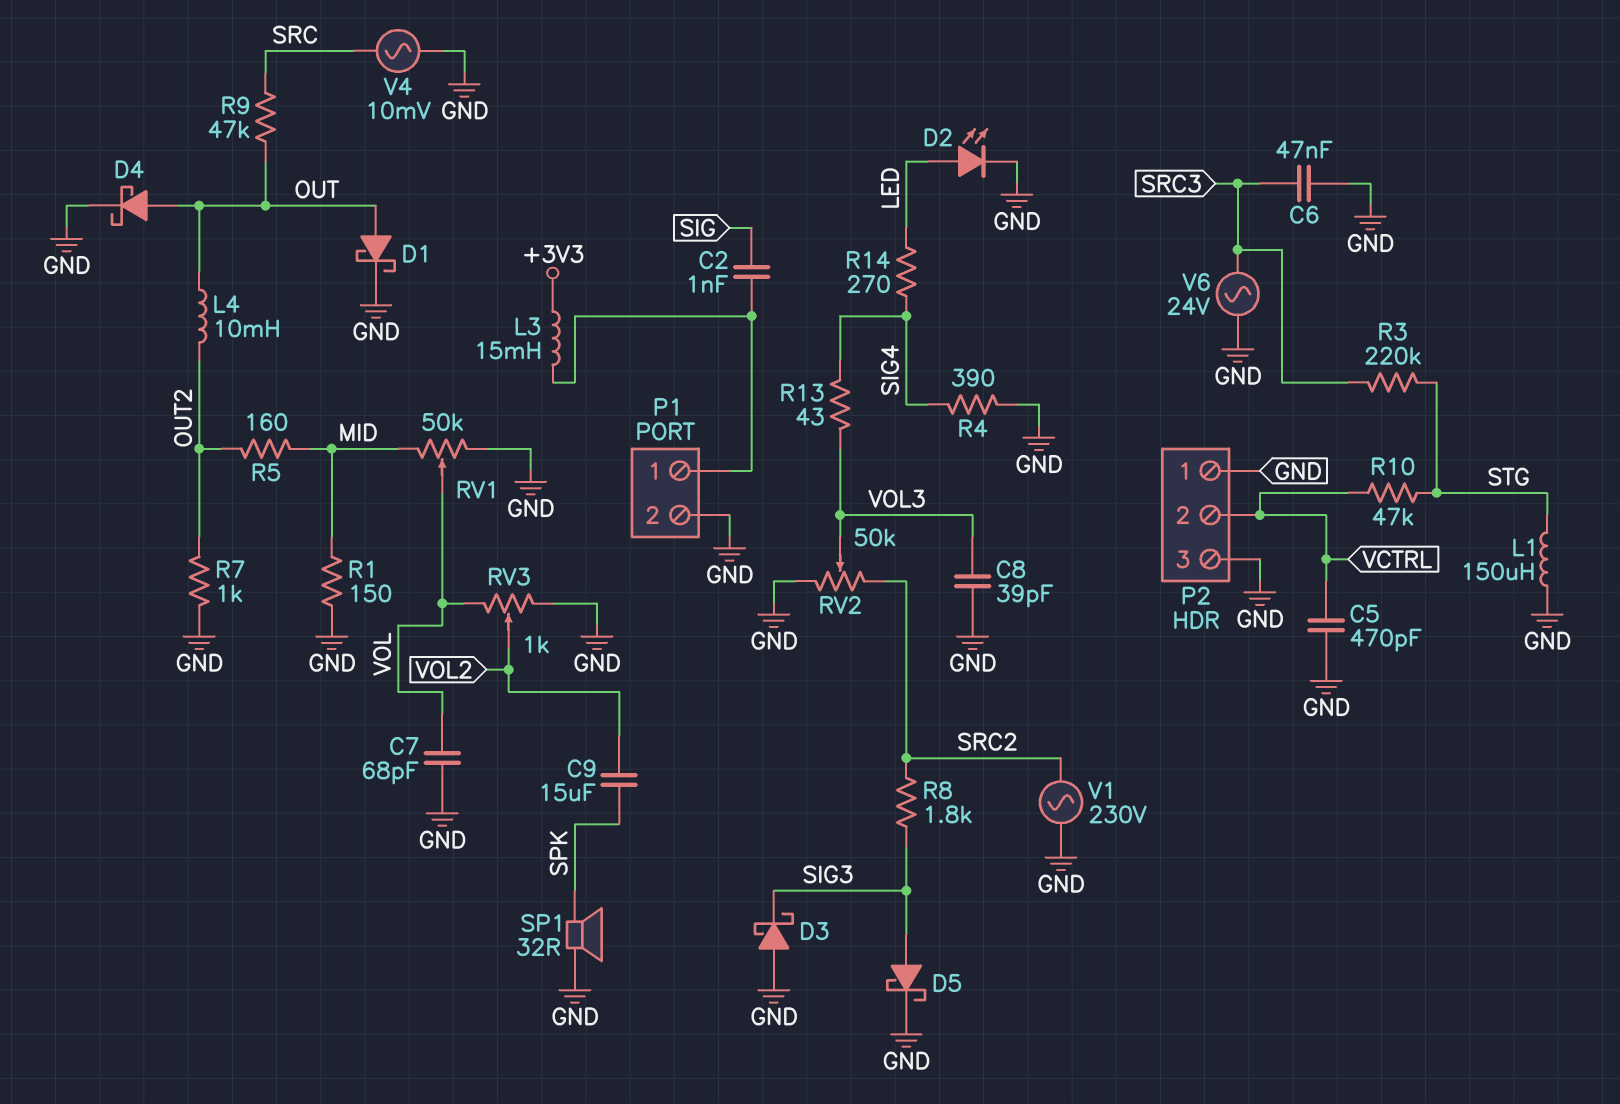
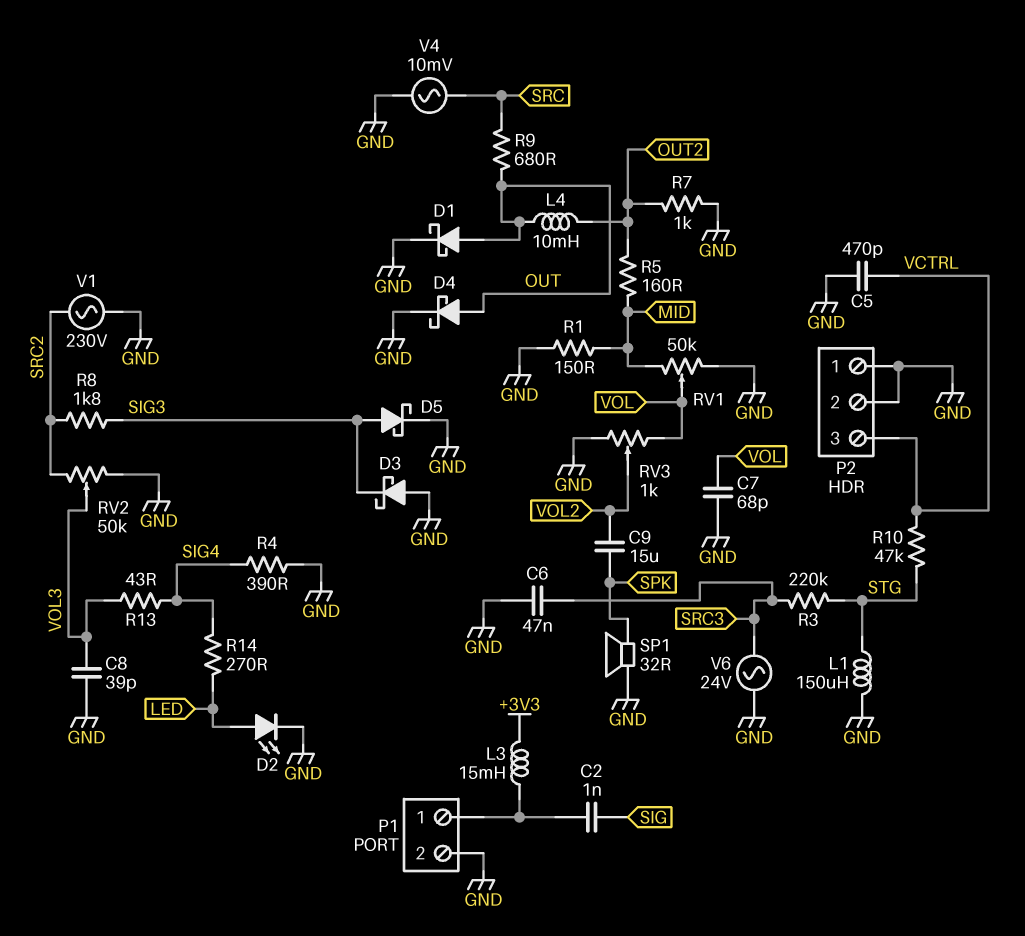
P2 pin 2: VCTRL -> GND
P2 pin 3: GND -> VCTRL
R9: 47k (OUT, SRC) -> 680 (OUT, SRC)

